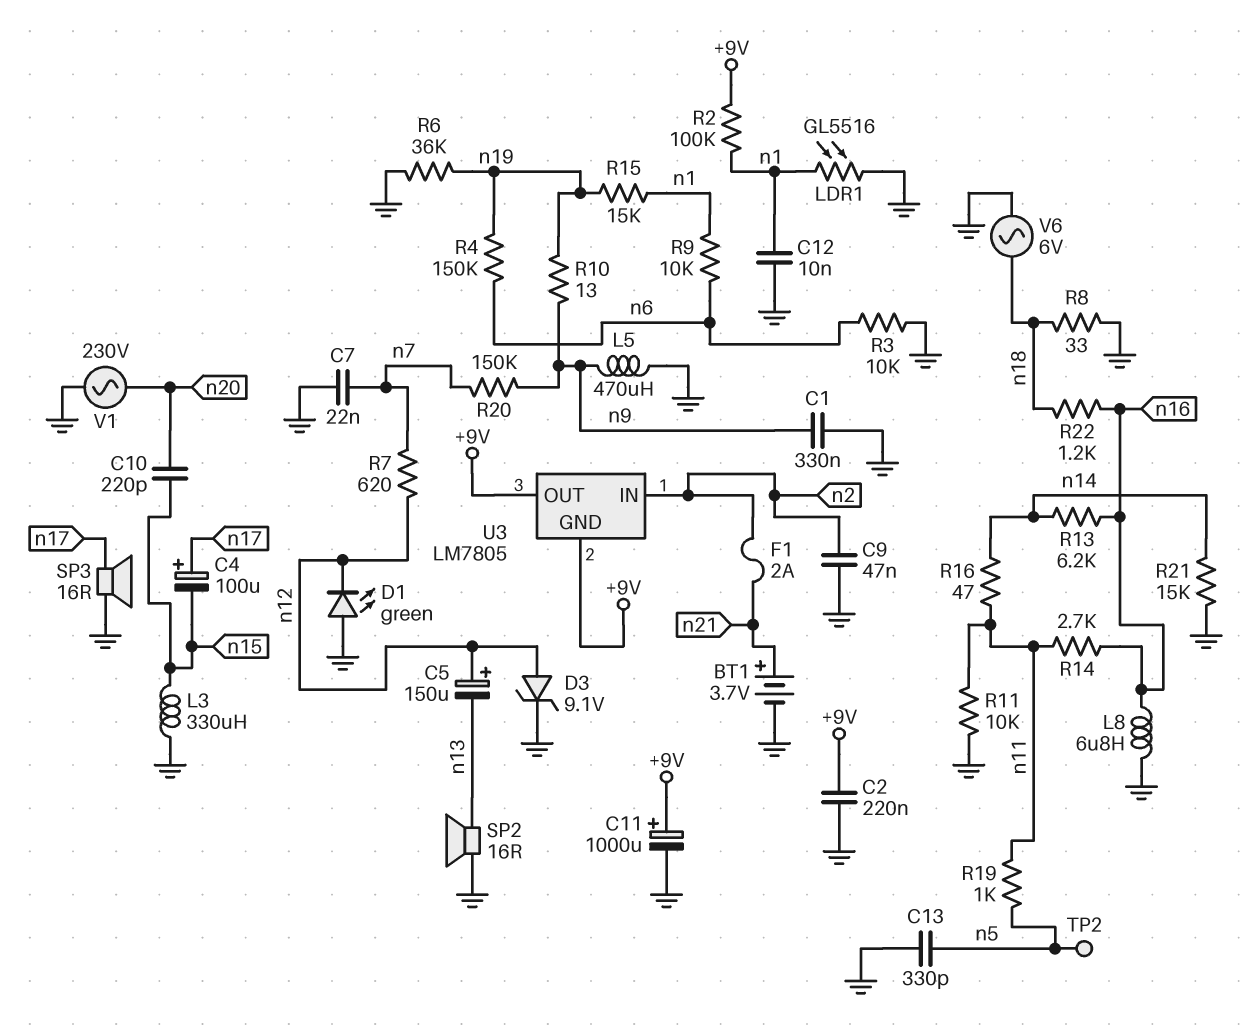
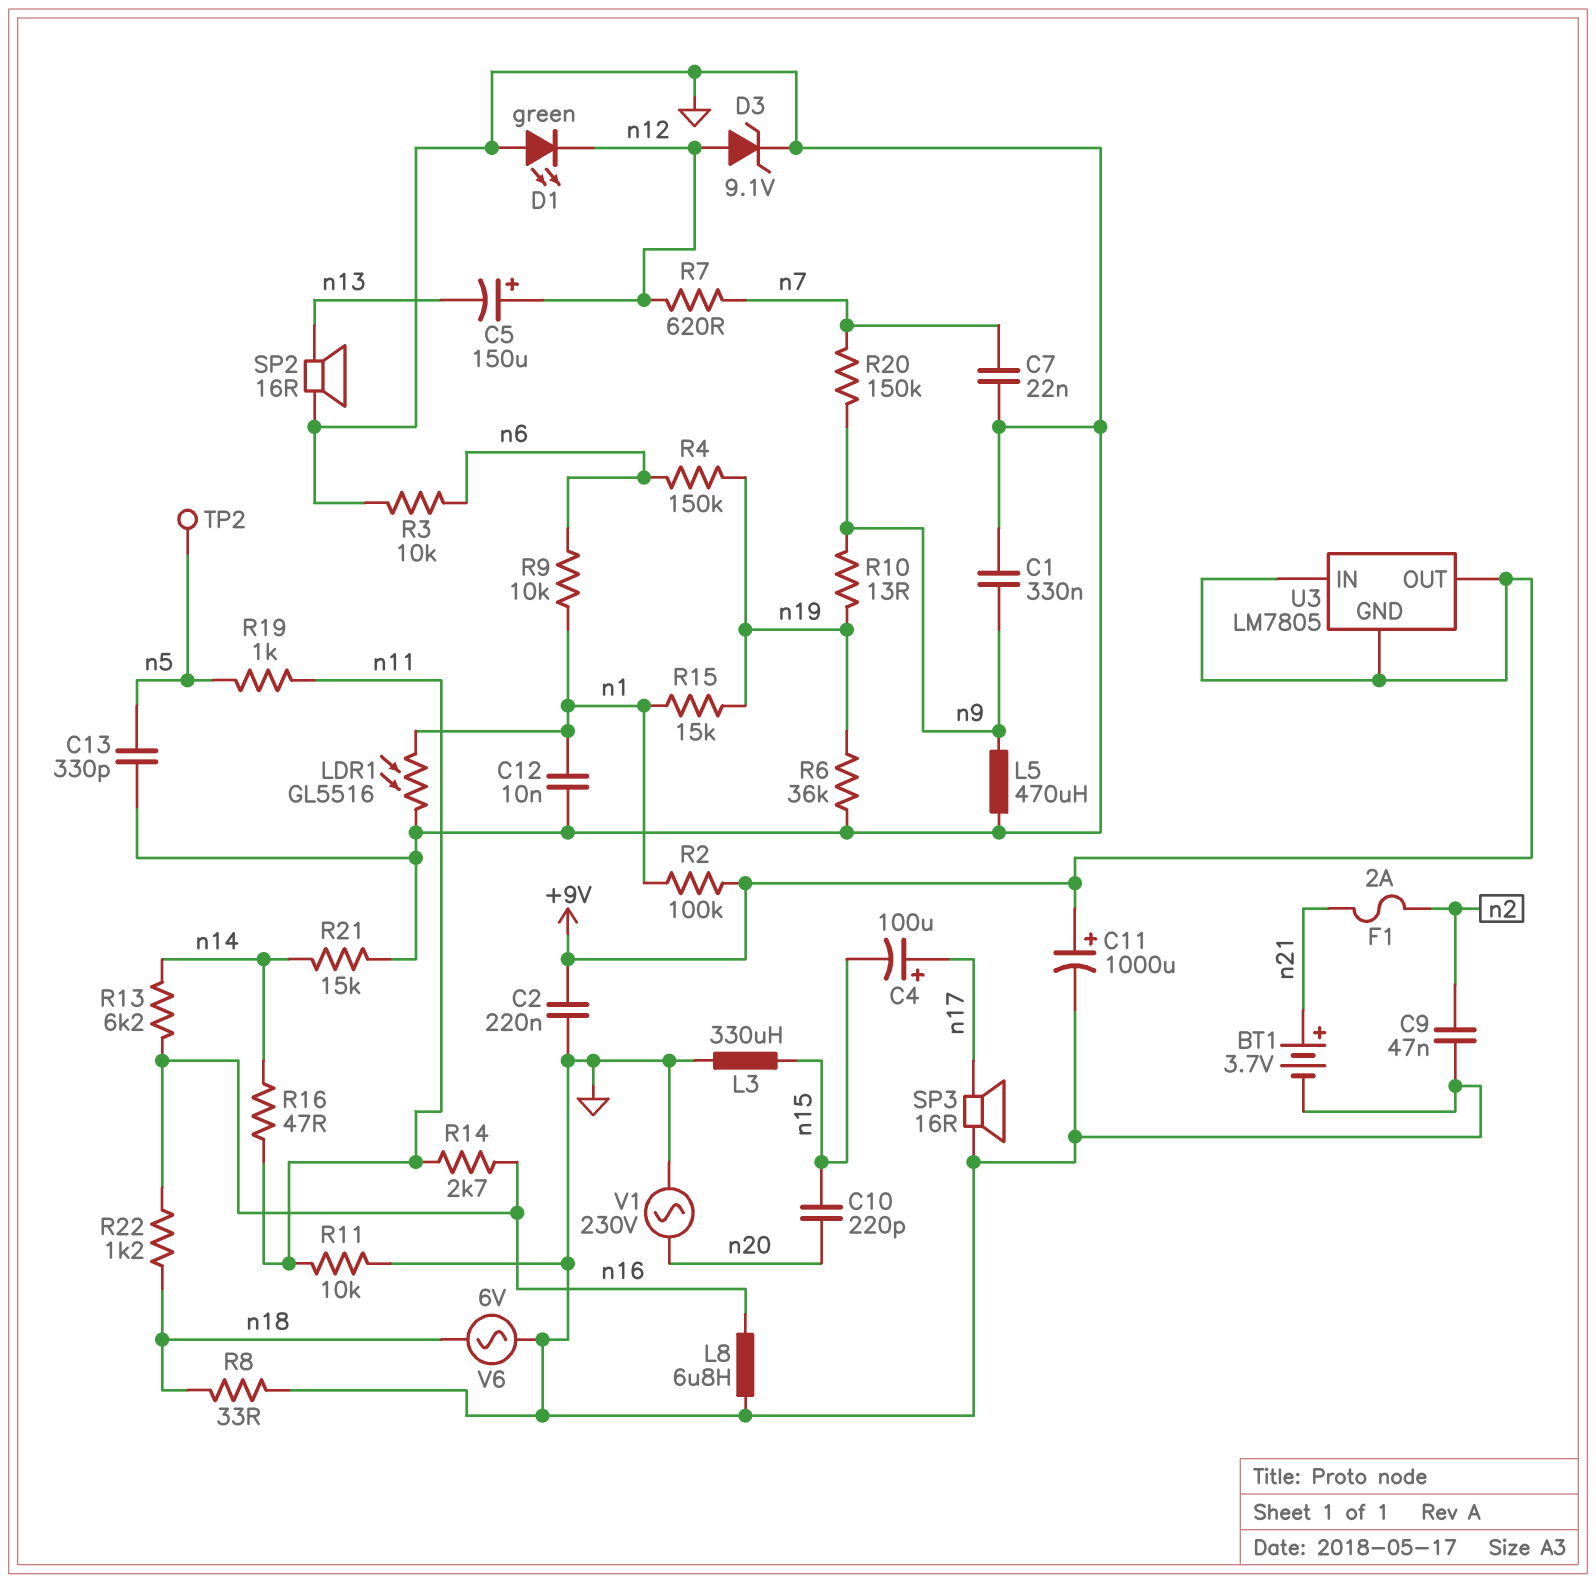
U3 pin IN: n2 -> +9V

